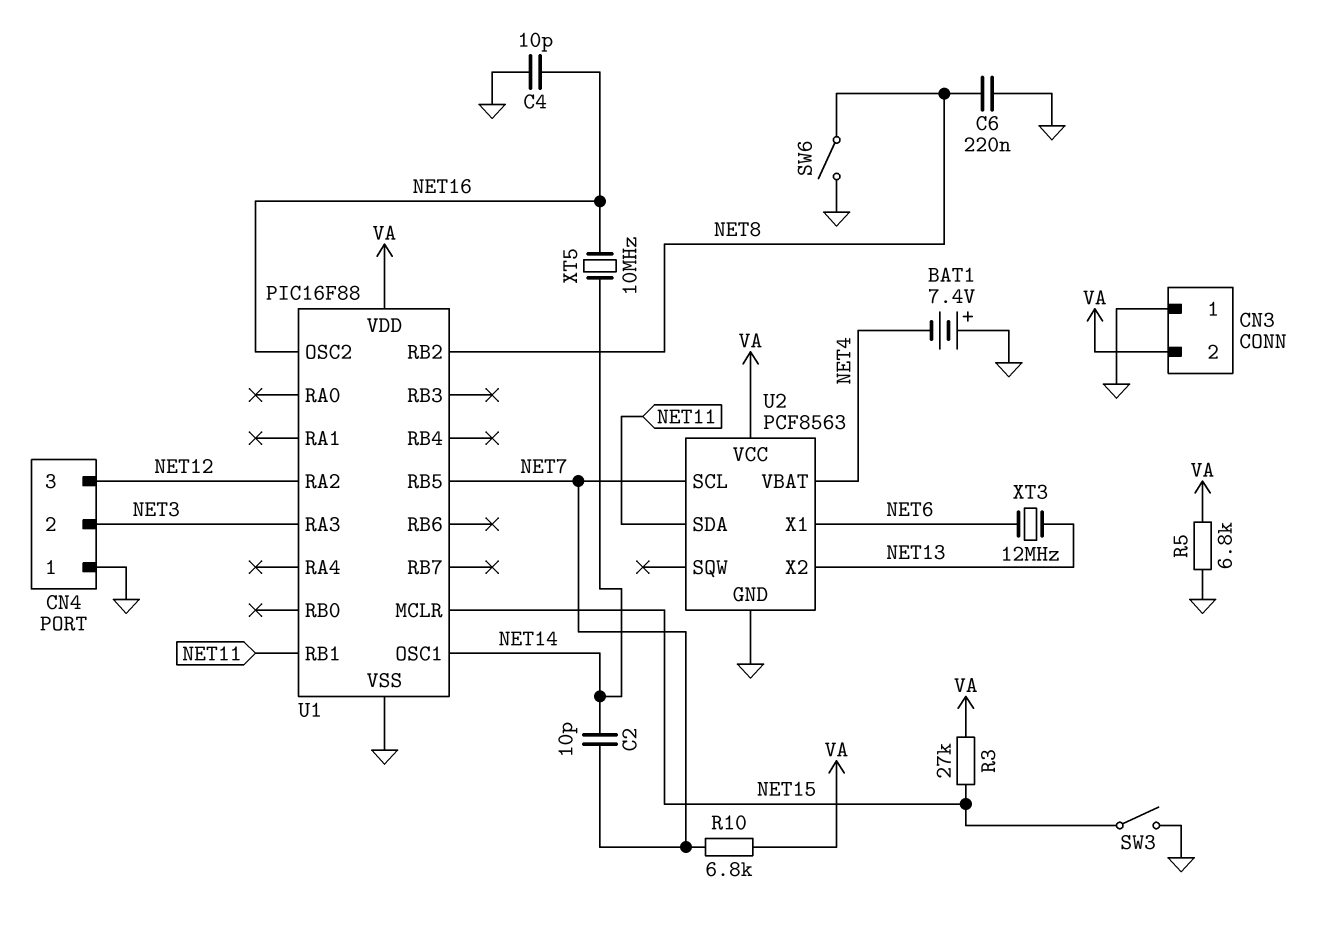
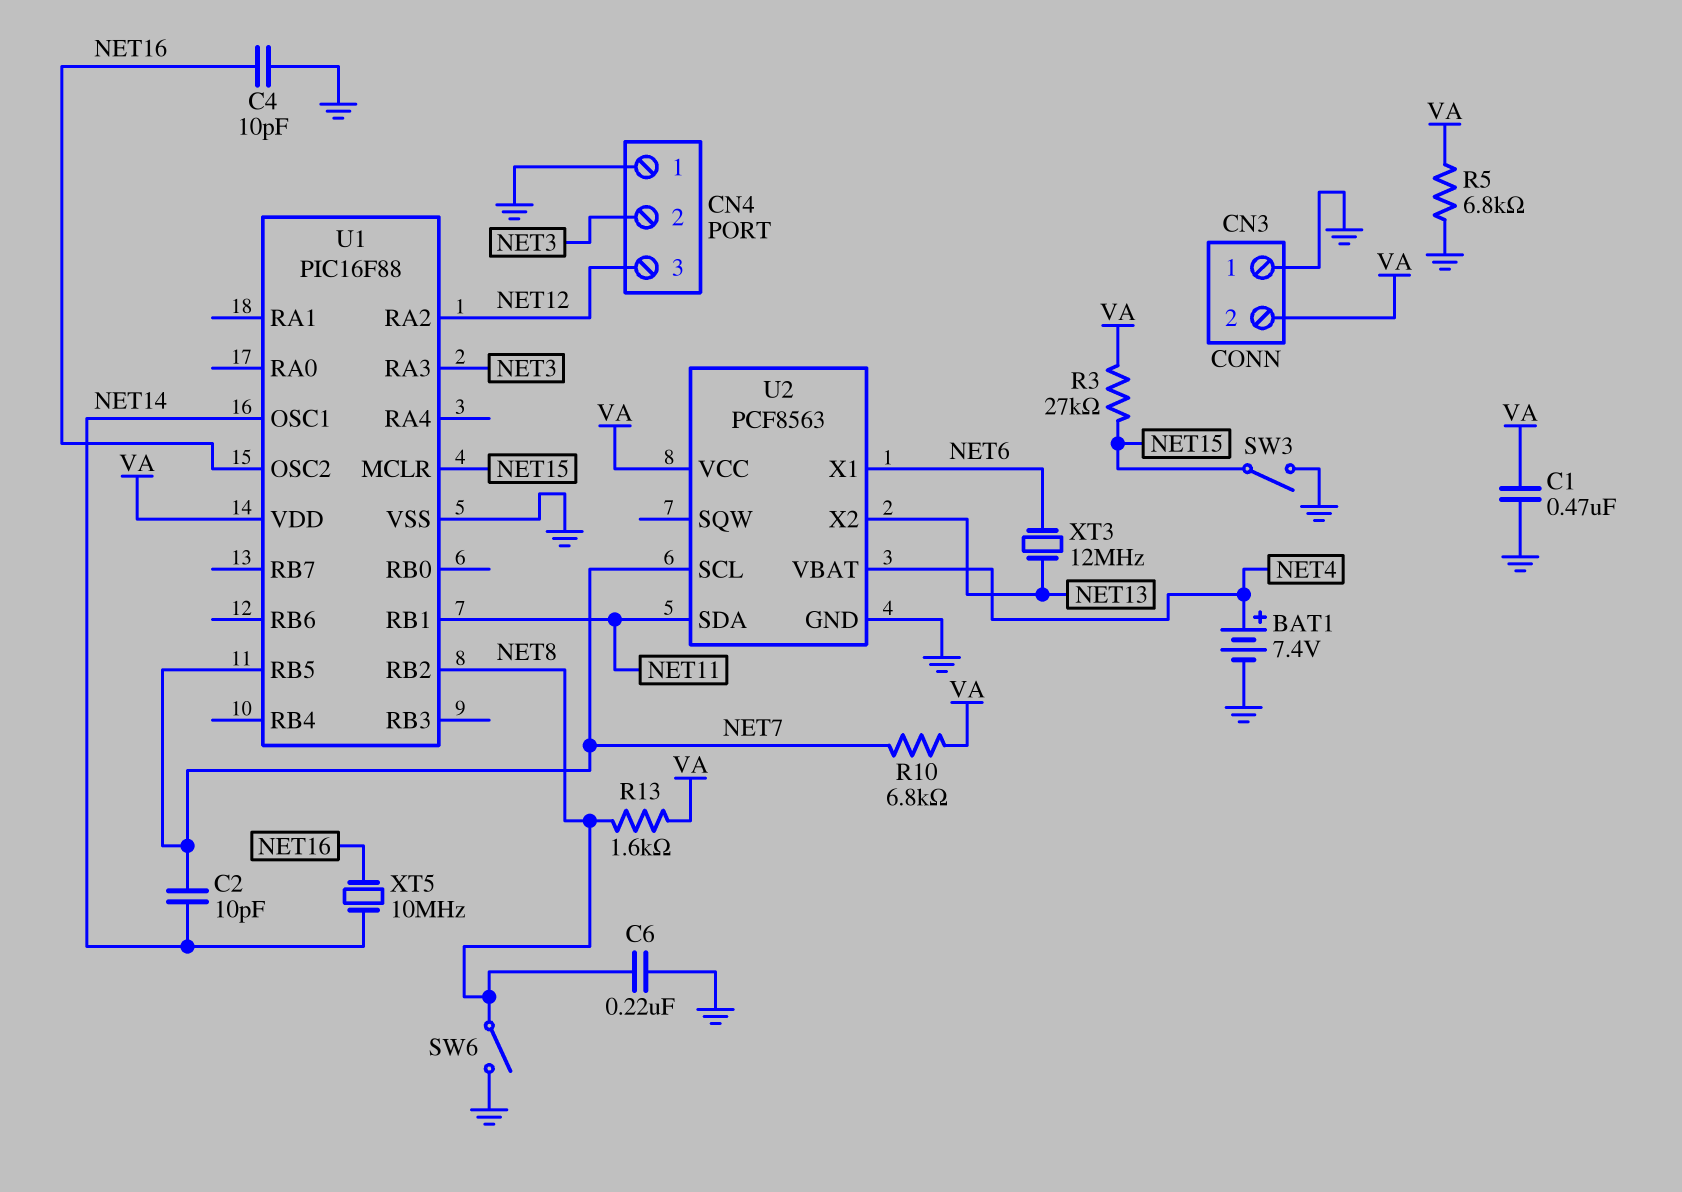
BAT1: 7.4V (plus GND, minus NET4) -> 7.4V (plus NET4, minus GND)
C1: none -> 470nF (GND, VA)
R13: none -> 1.6k (NET8, VA)

